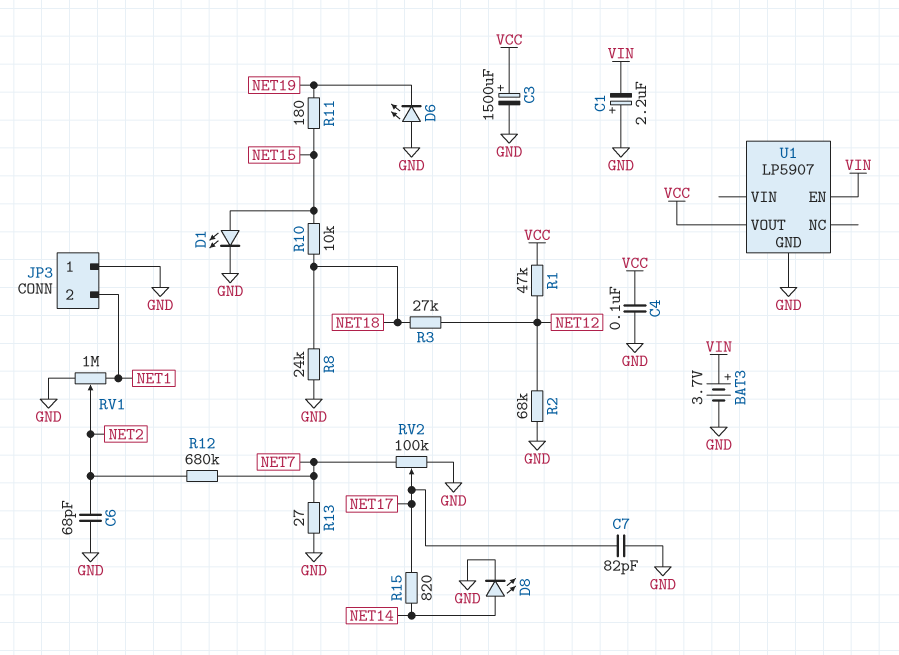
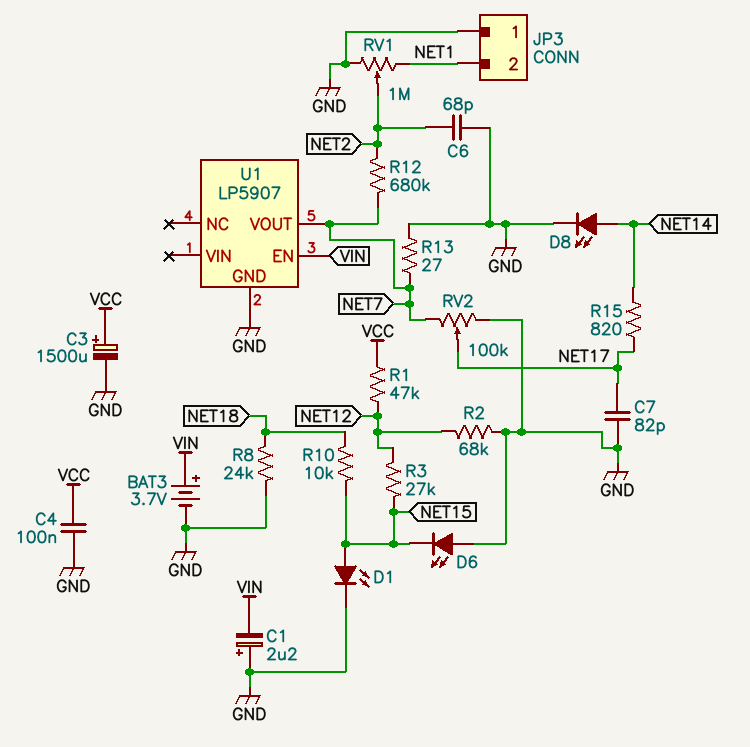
D6: LED (A GND, K NET19) -> LED (A GND, K NET15)
R3: 27k (NET12, NET18) -> 27k (NET12, NET15)
R11: 180 (NET15, NET19) -> none
U1 pin VOUT: VCC -> NET7

